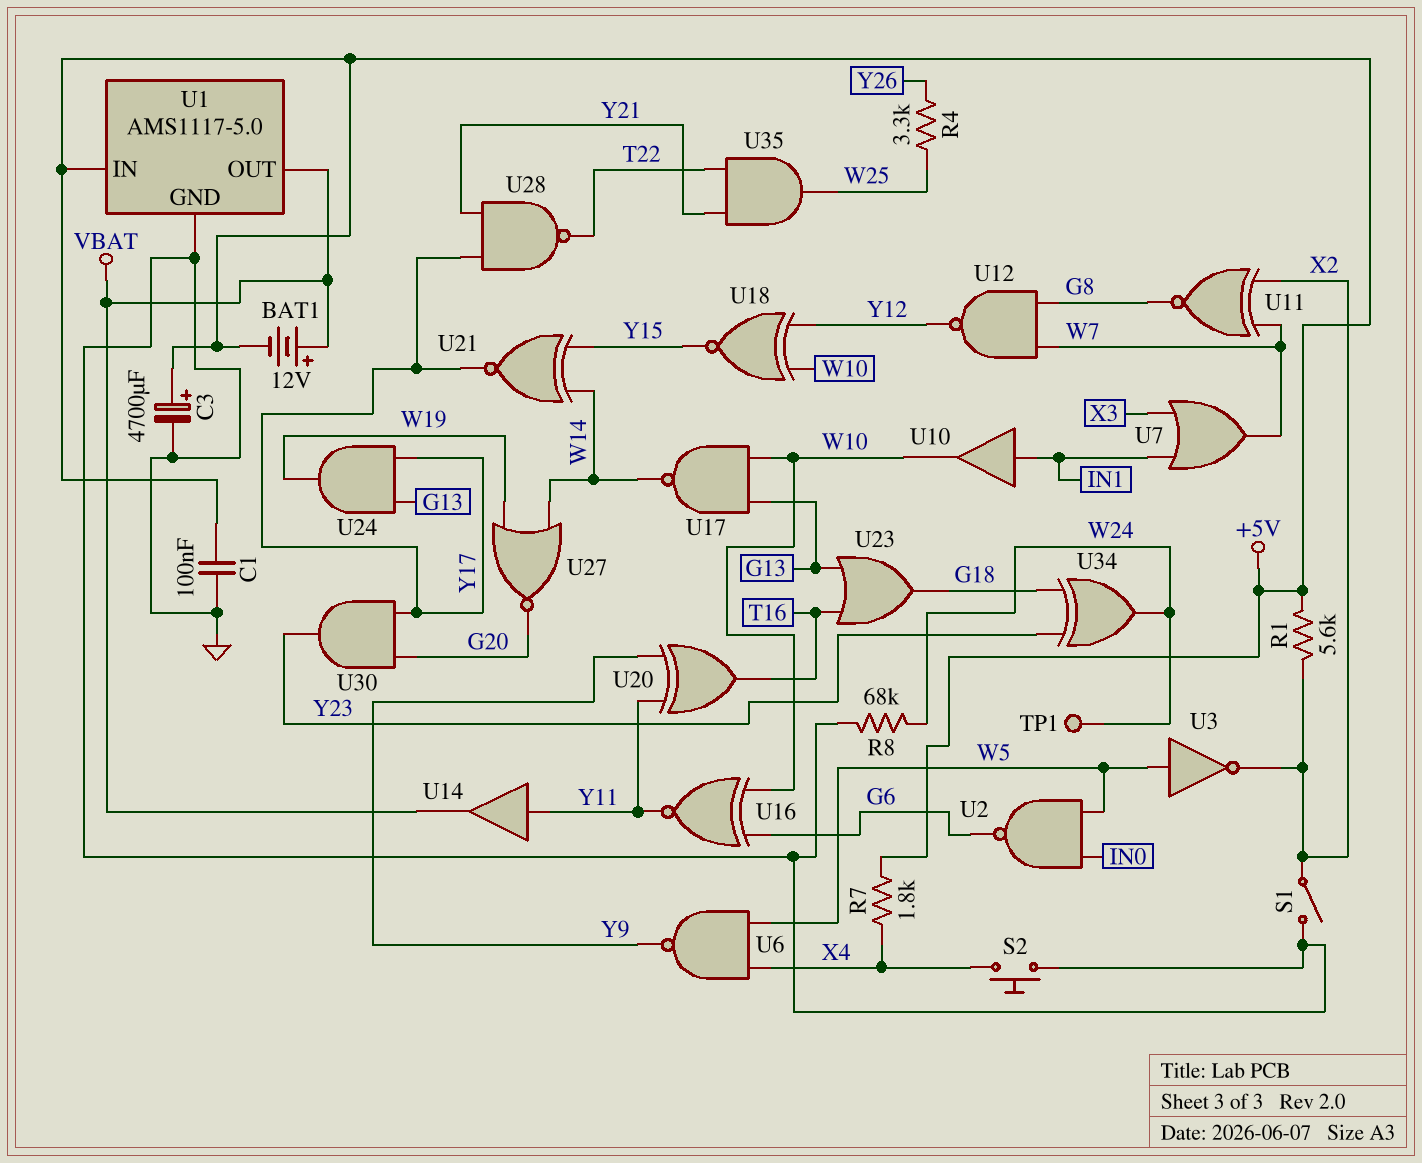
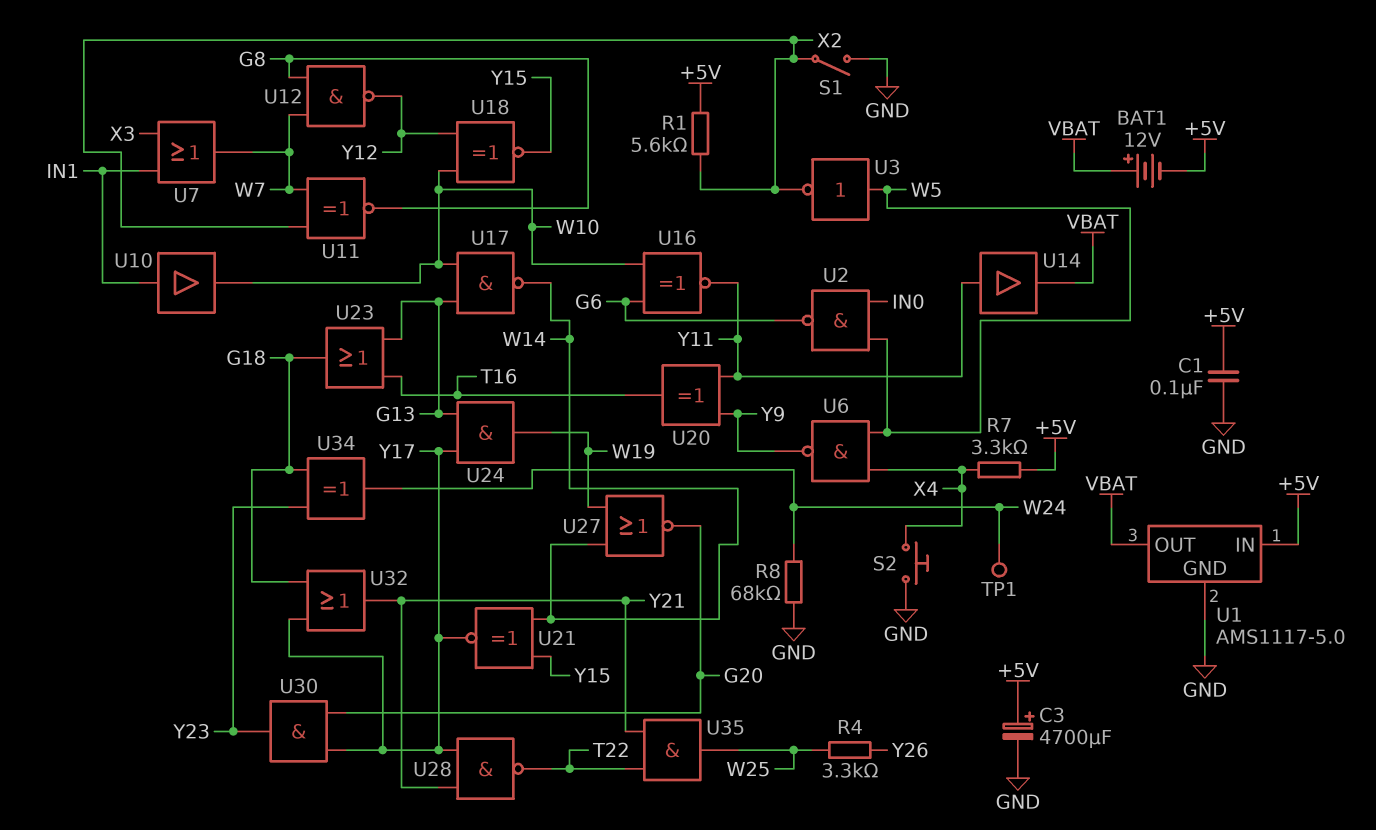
R7: 1.8k (+5V, X4) -> 3.3k (+5V, X4)
U32: none -> OR (in G18, in Y17, out Y21)

